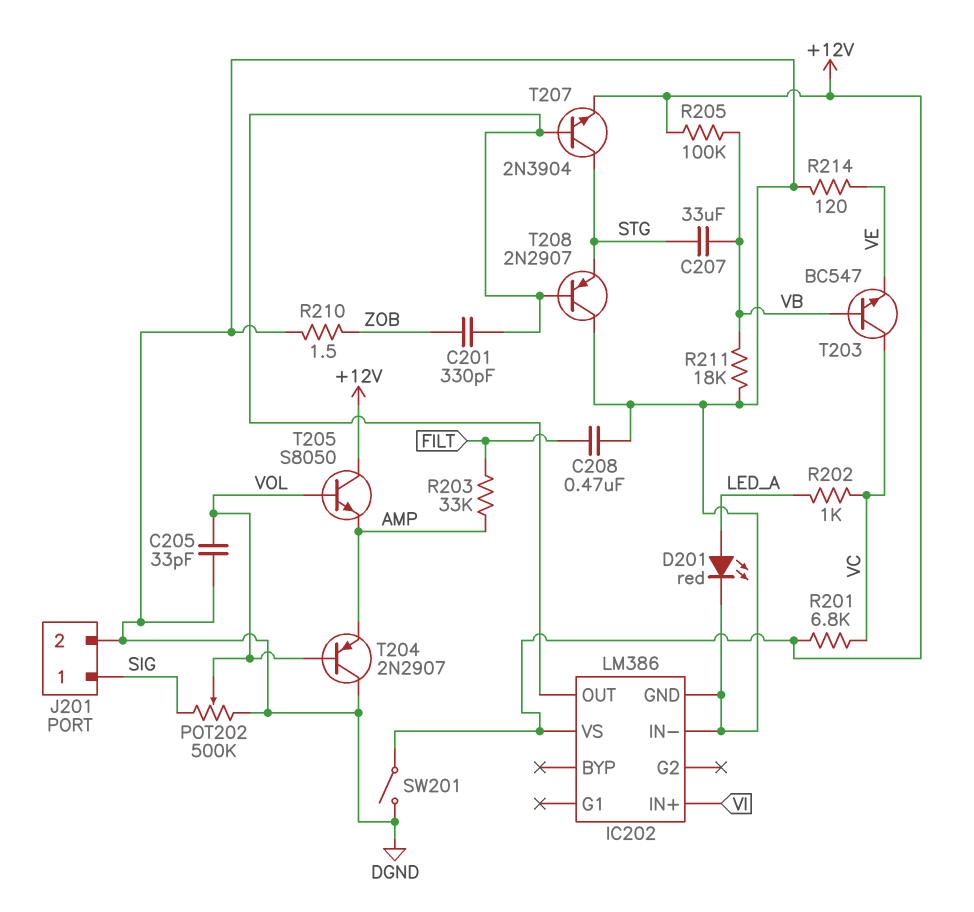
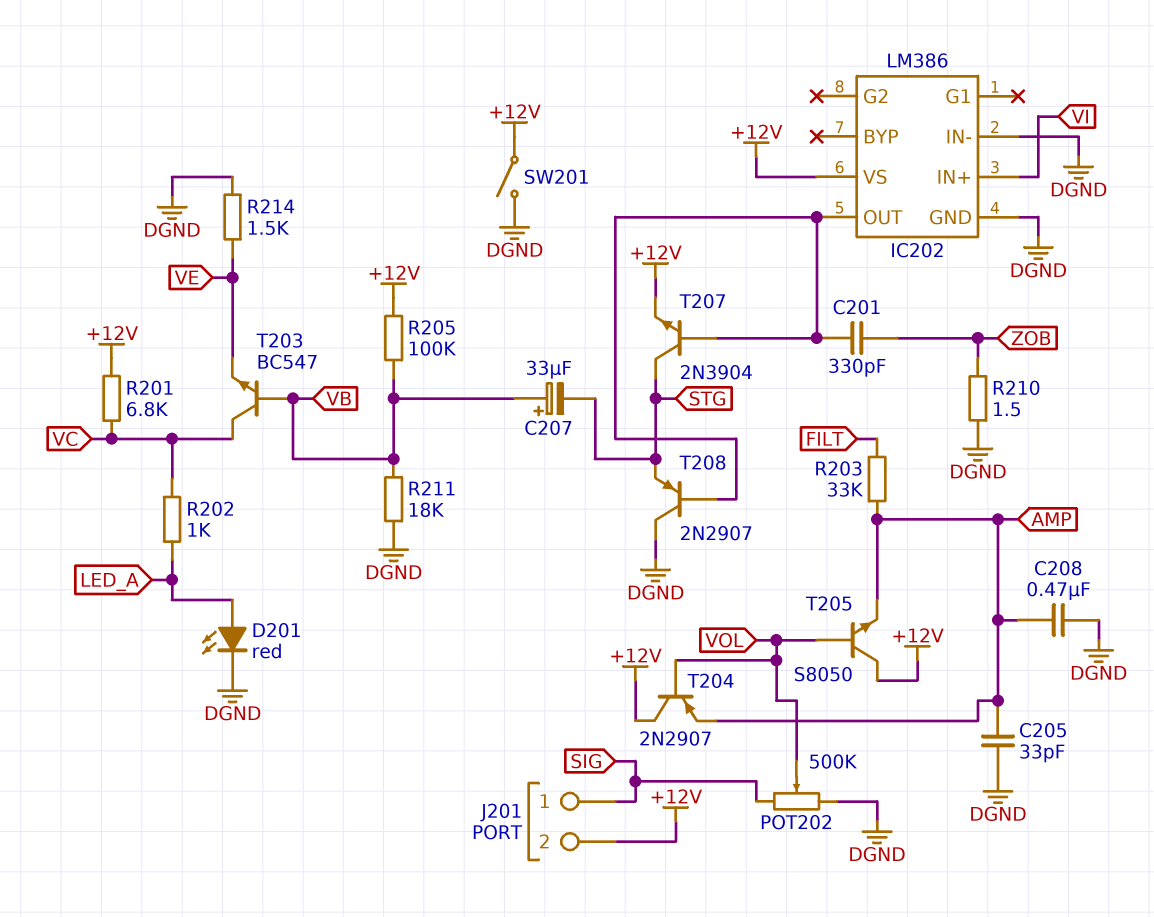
C205: 33pF (DGND, VOL) -> 33pF (AMP, DGND)
C207: 33uF (STG, VB) -> 33uF (plus VB, minus STG)
C208: 470nF (DGND, FILT) -> 470nF (AMP, DGND)
J201 pin 2: DGND -> +12V
R214: 120 (DGND, VE) -> 1.5k (DGND, VE)
T204: PNP 2N2907 (B VOL, C DGND, E AMP) -> PNP 2N2907 (B VOL, C +12V, E AMP)

